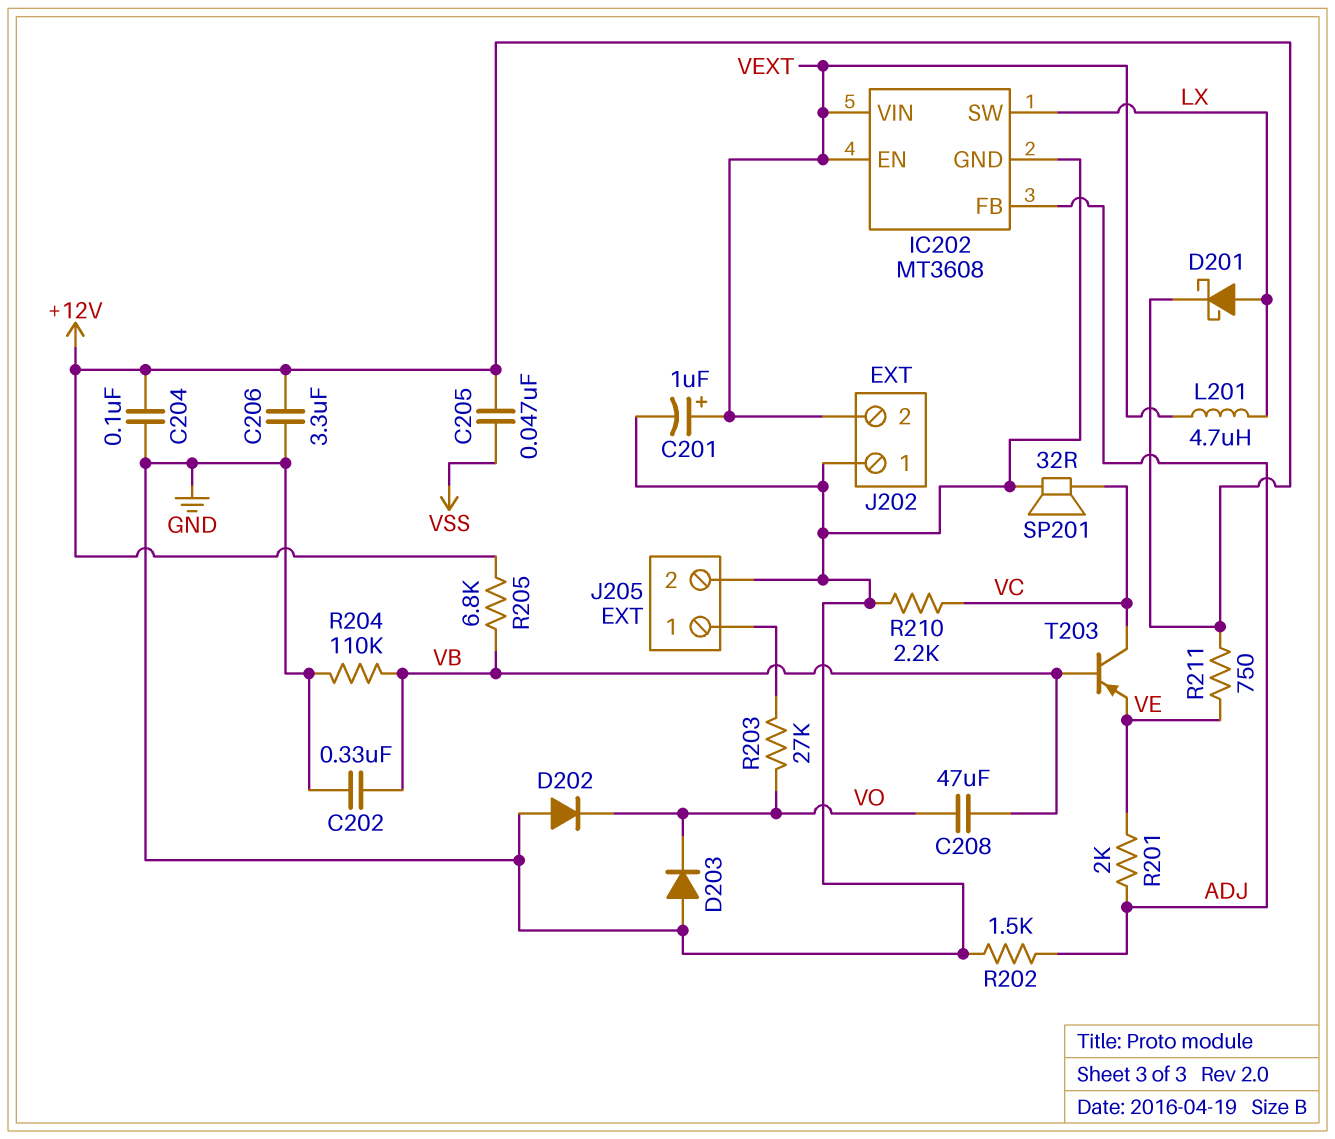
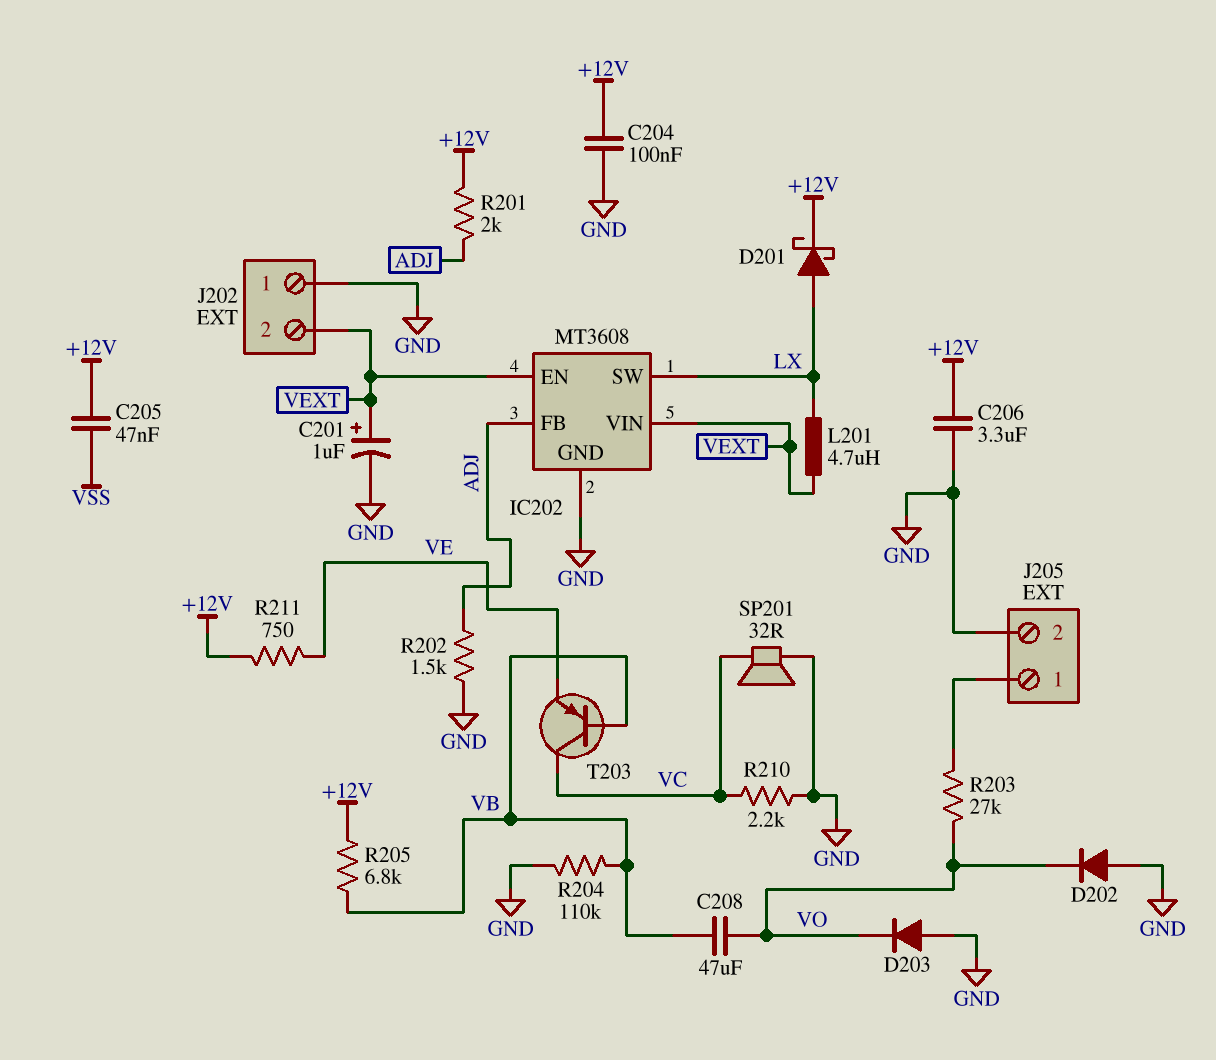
C202: 330nF (GND, VB) -> none
R201: 2k (ADJ, VE) -> 2k (+12V, ADJ)

